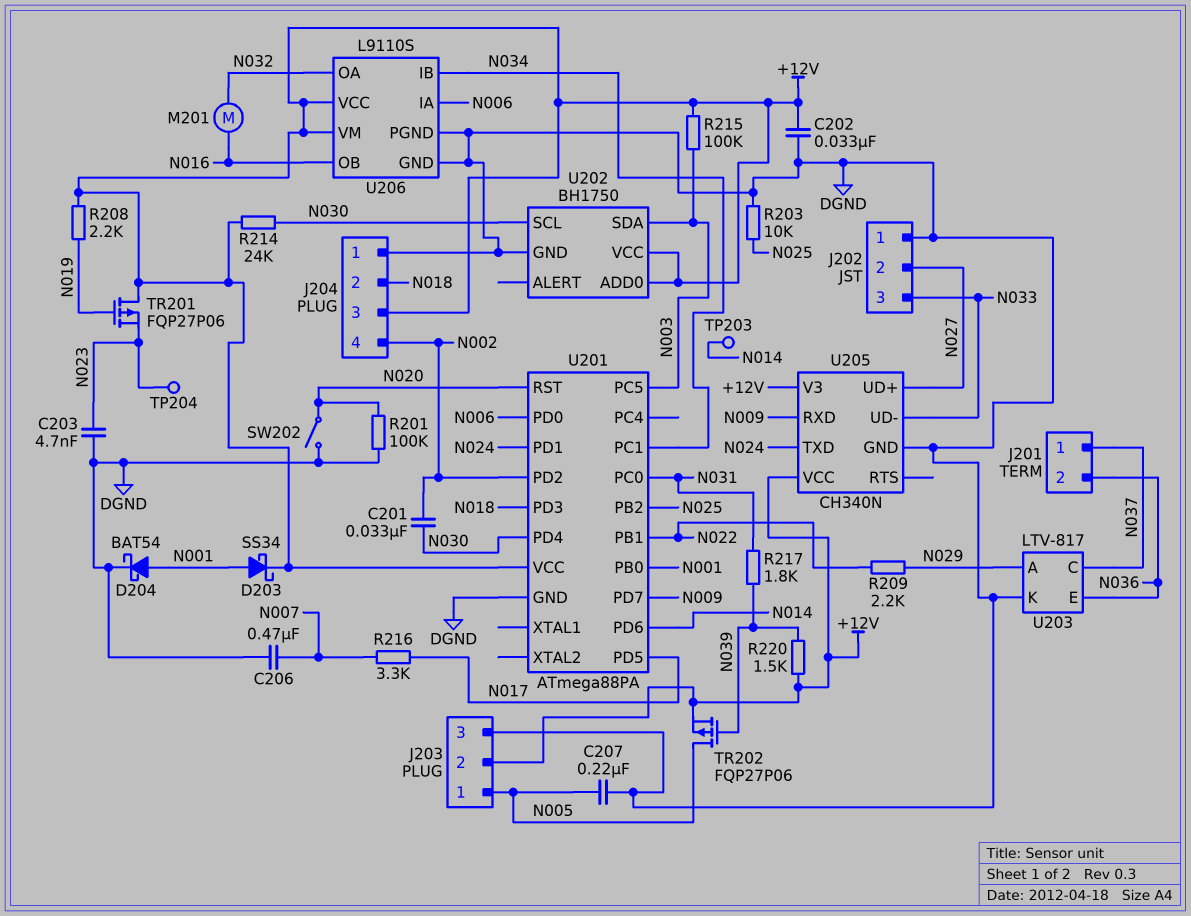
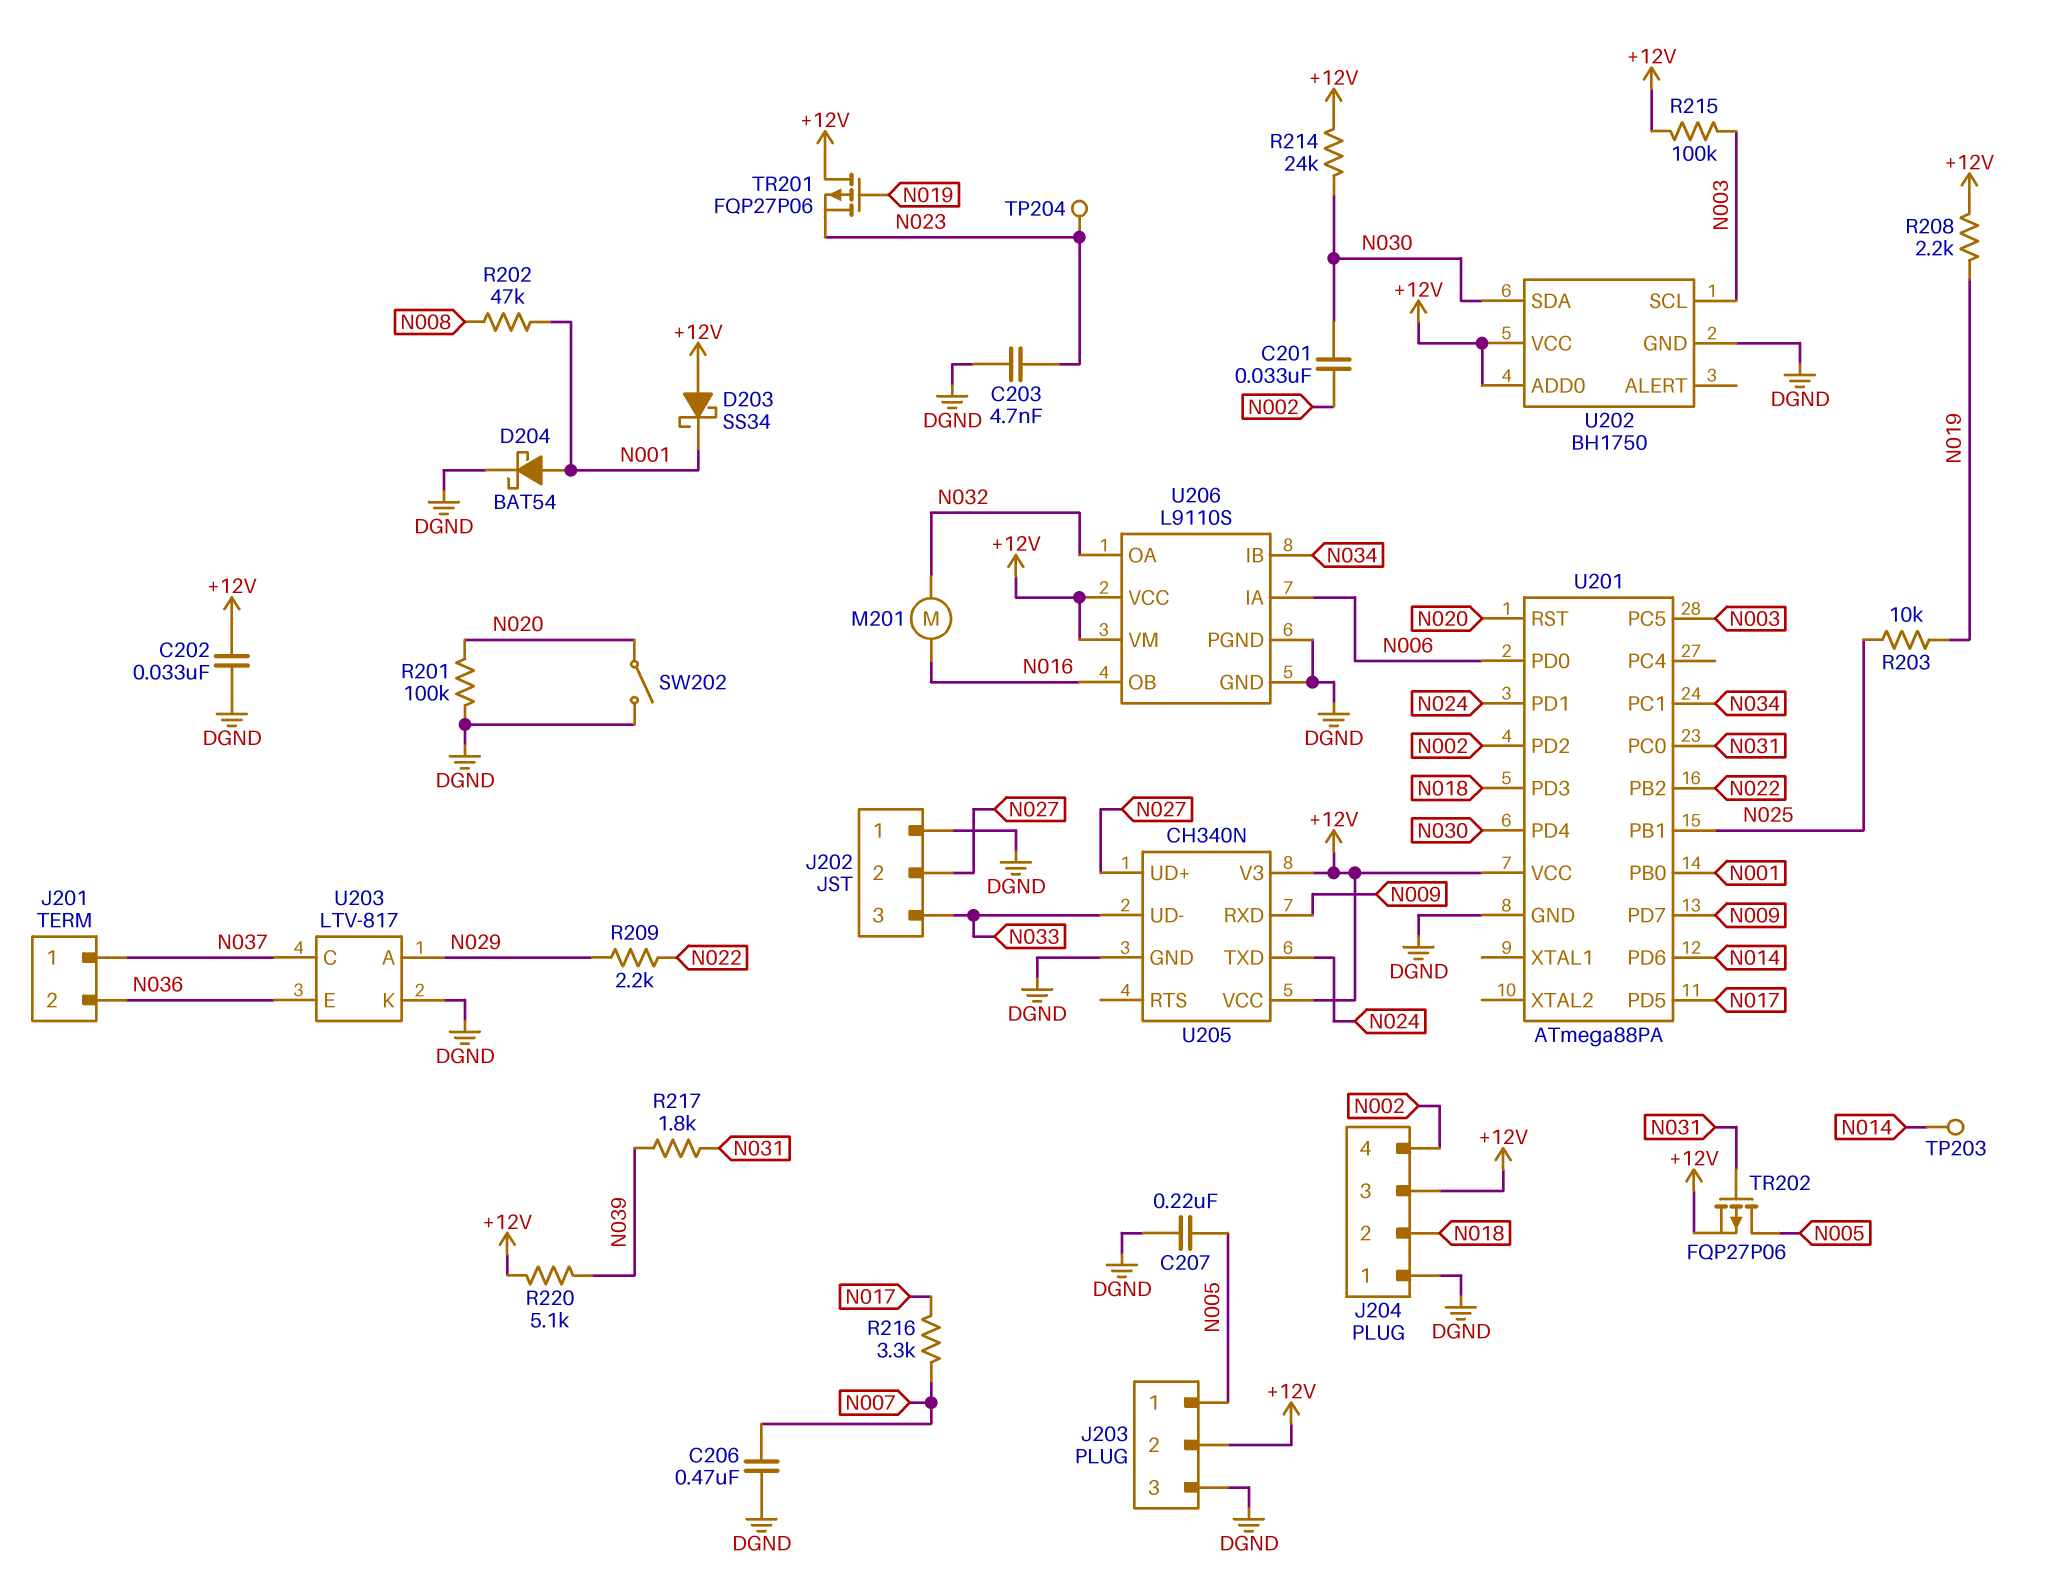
D203: schottky SS34 (A N001, K +12V) -> schottky SS34 (A +12V, K N001)
R202: none -> 47k (N001, N008)
R203: 10k (DGND, N025) -> 10k (N019, N025)
R220: 1.5k (+12V, N039) -> 5.1k (+12V, N039)
TR202: PMOS FQP27P06 (G N039, D N005, S +12V) -> PMOS FQP27P06 (G N031, D N005, S +12V)
U201 pin PB1: N022 -> N025
U201 pin PB2: N025 -> N022
U202 pin SCL: N030 -> N003
U202 pin SDA: N003 -> N030

